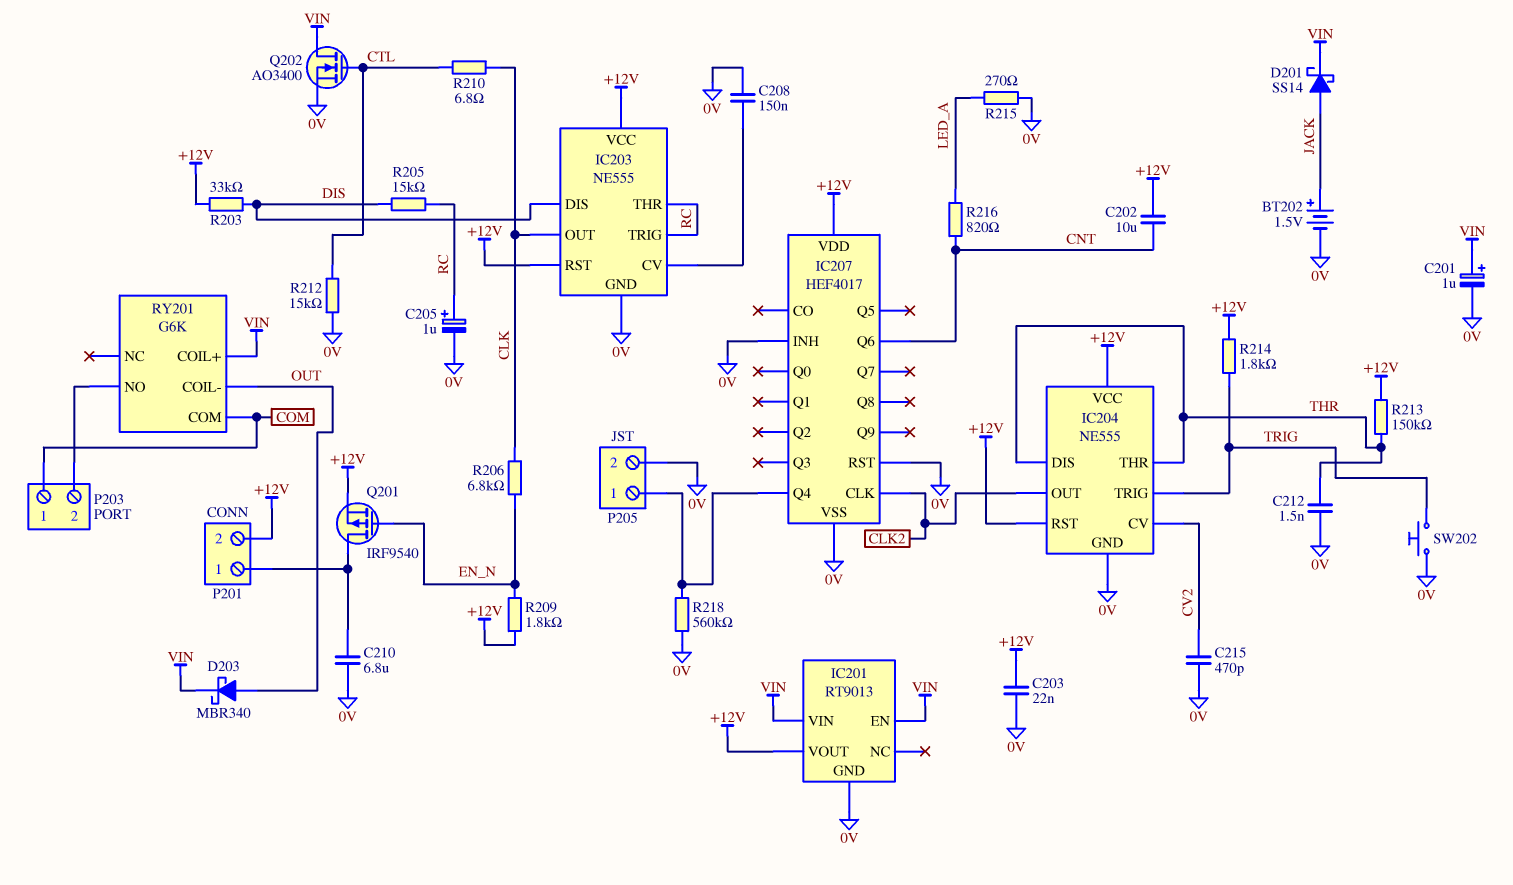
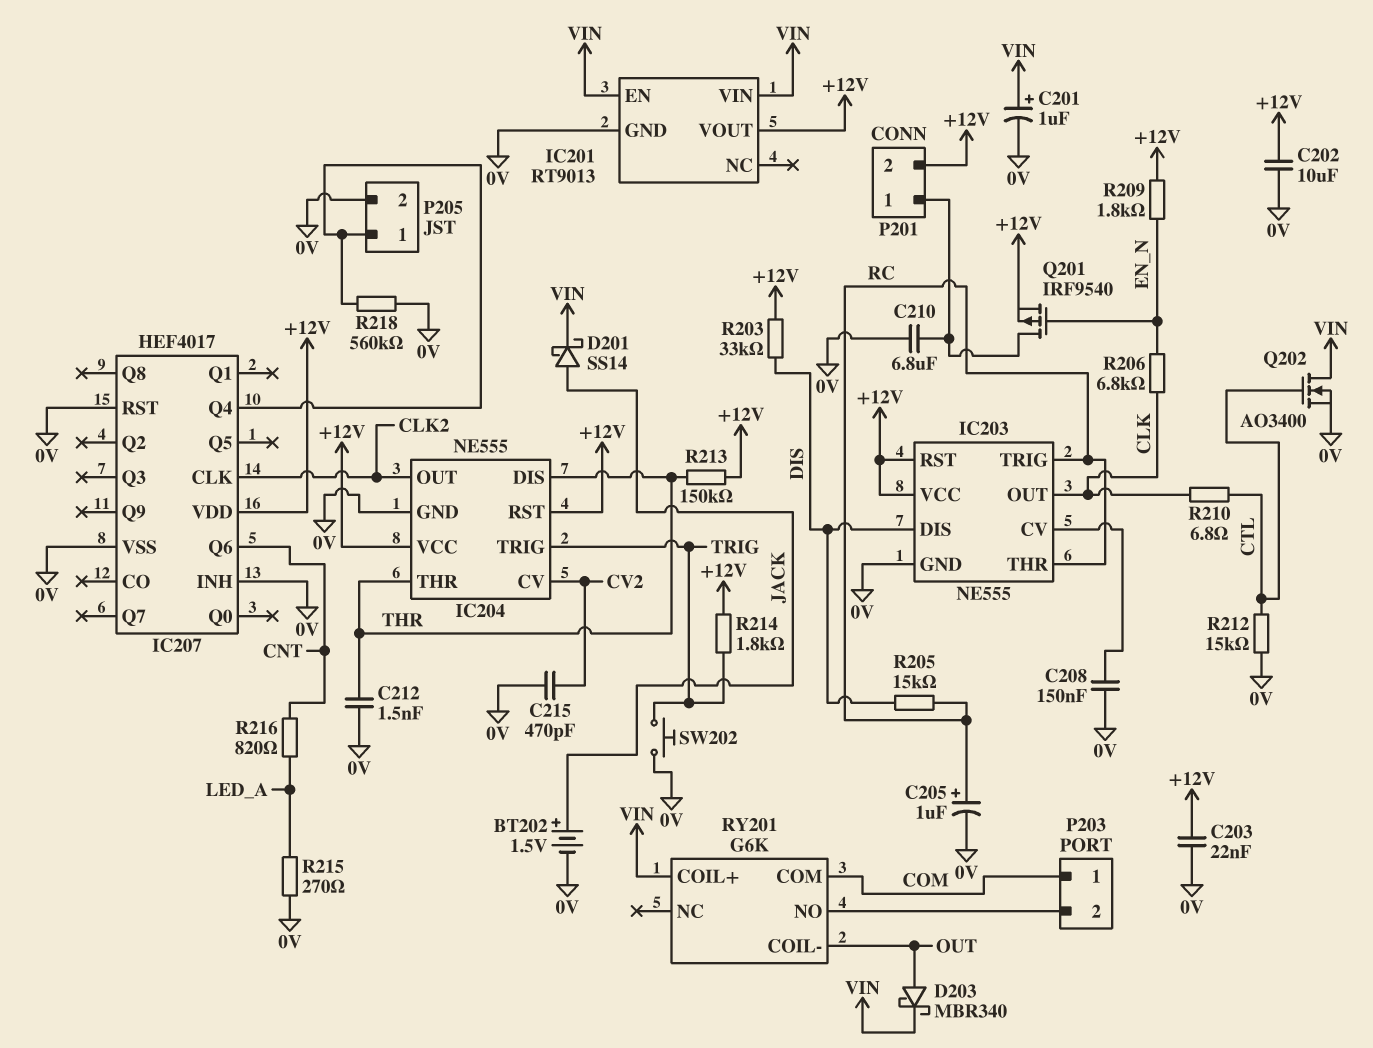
C202: 10uF (+12V, CNT) -> 10uF (+12V, 0V)

